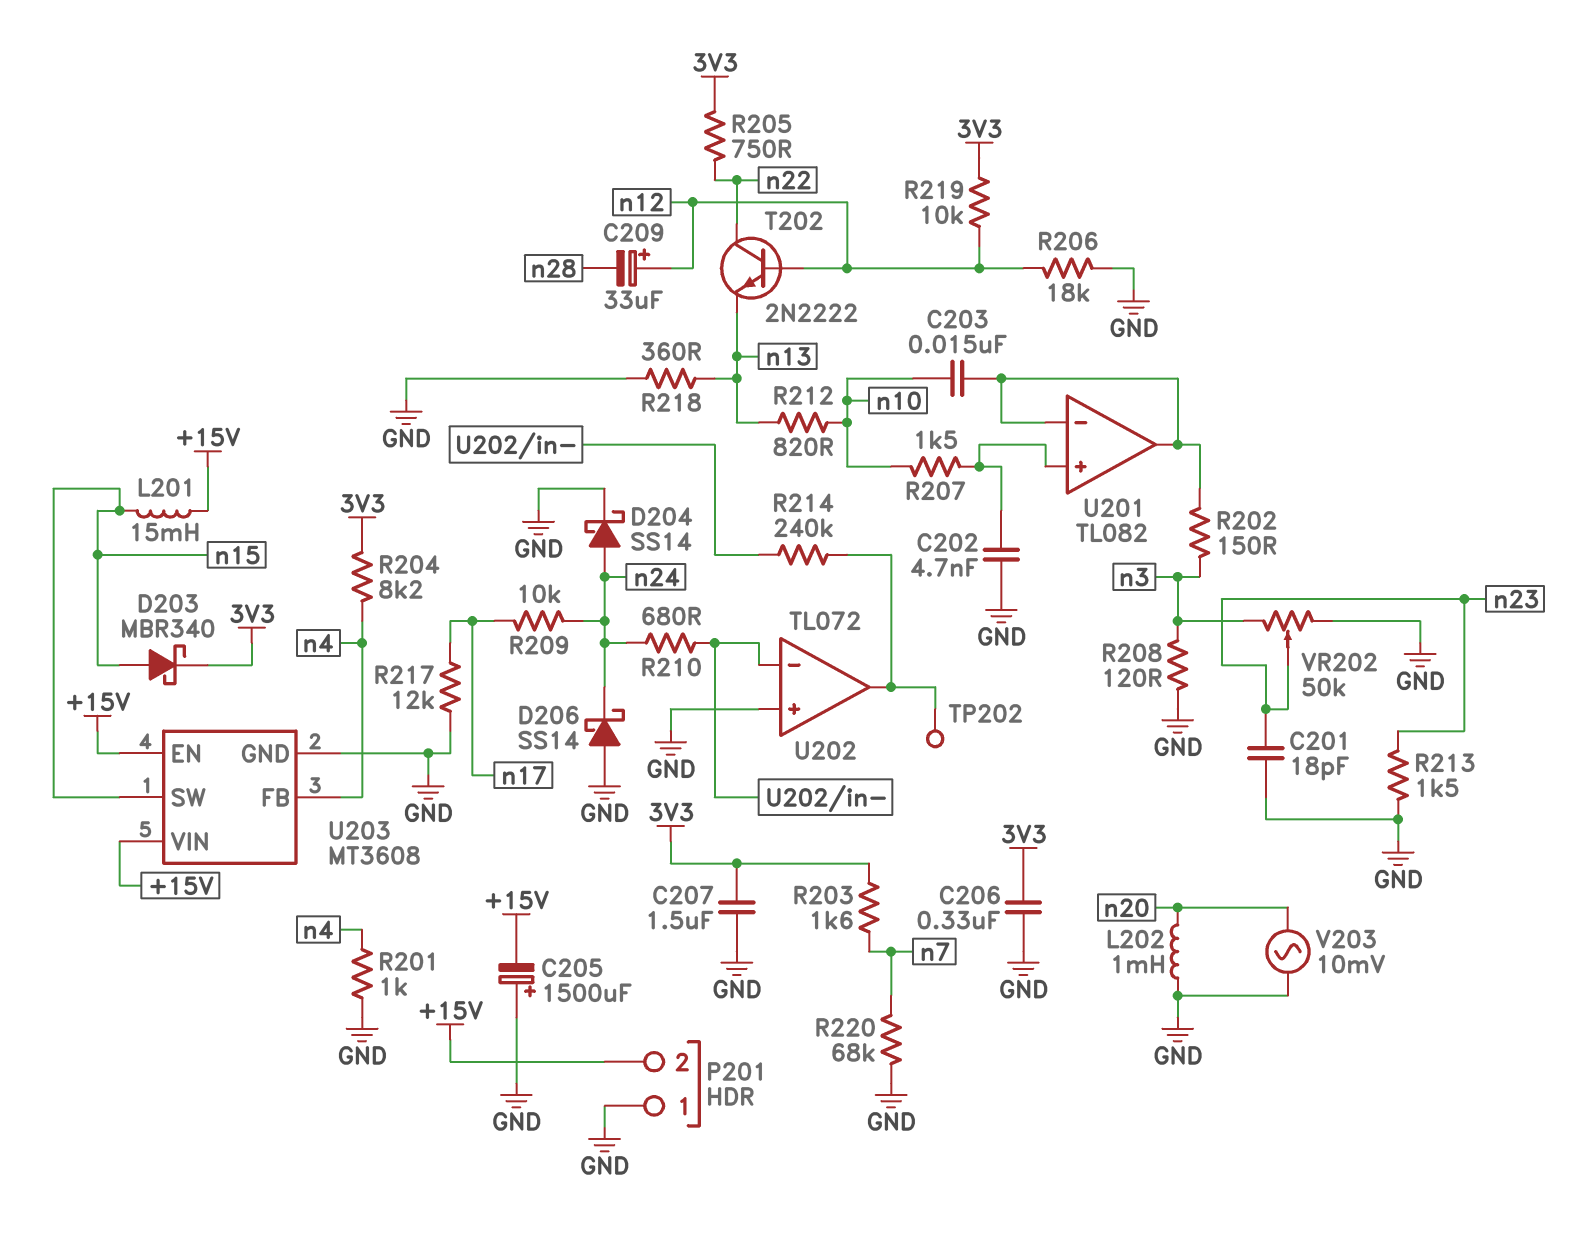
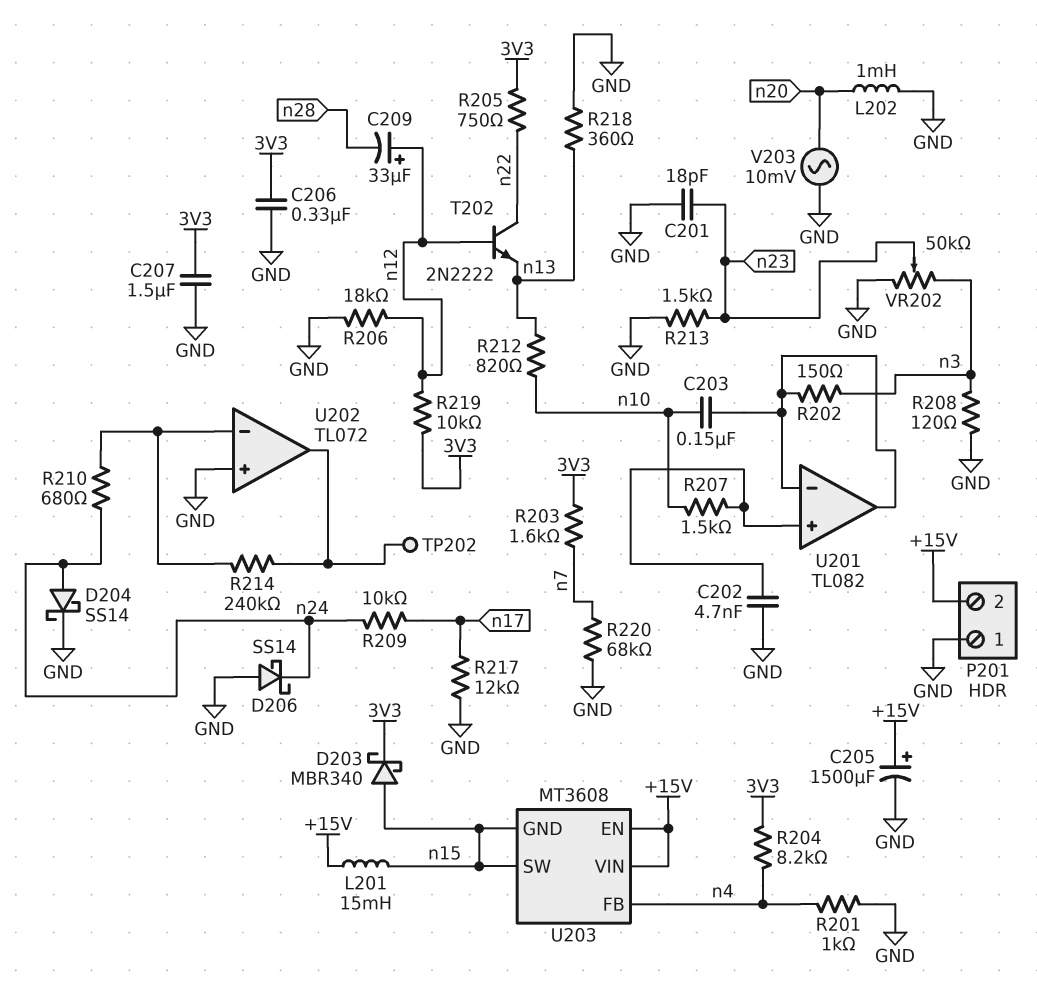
C203: 15nF (U201/in-, n10) -> 150nF (U201/in-, n10)
C205: 1500uF (plus GND, minus +15V) -> 1500uF (plus +15V, minus GND)
U203 pin GND: GND -> n15

